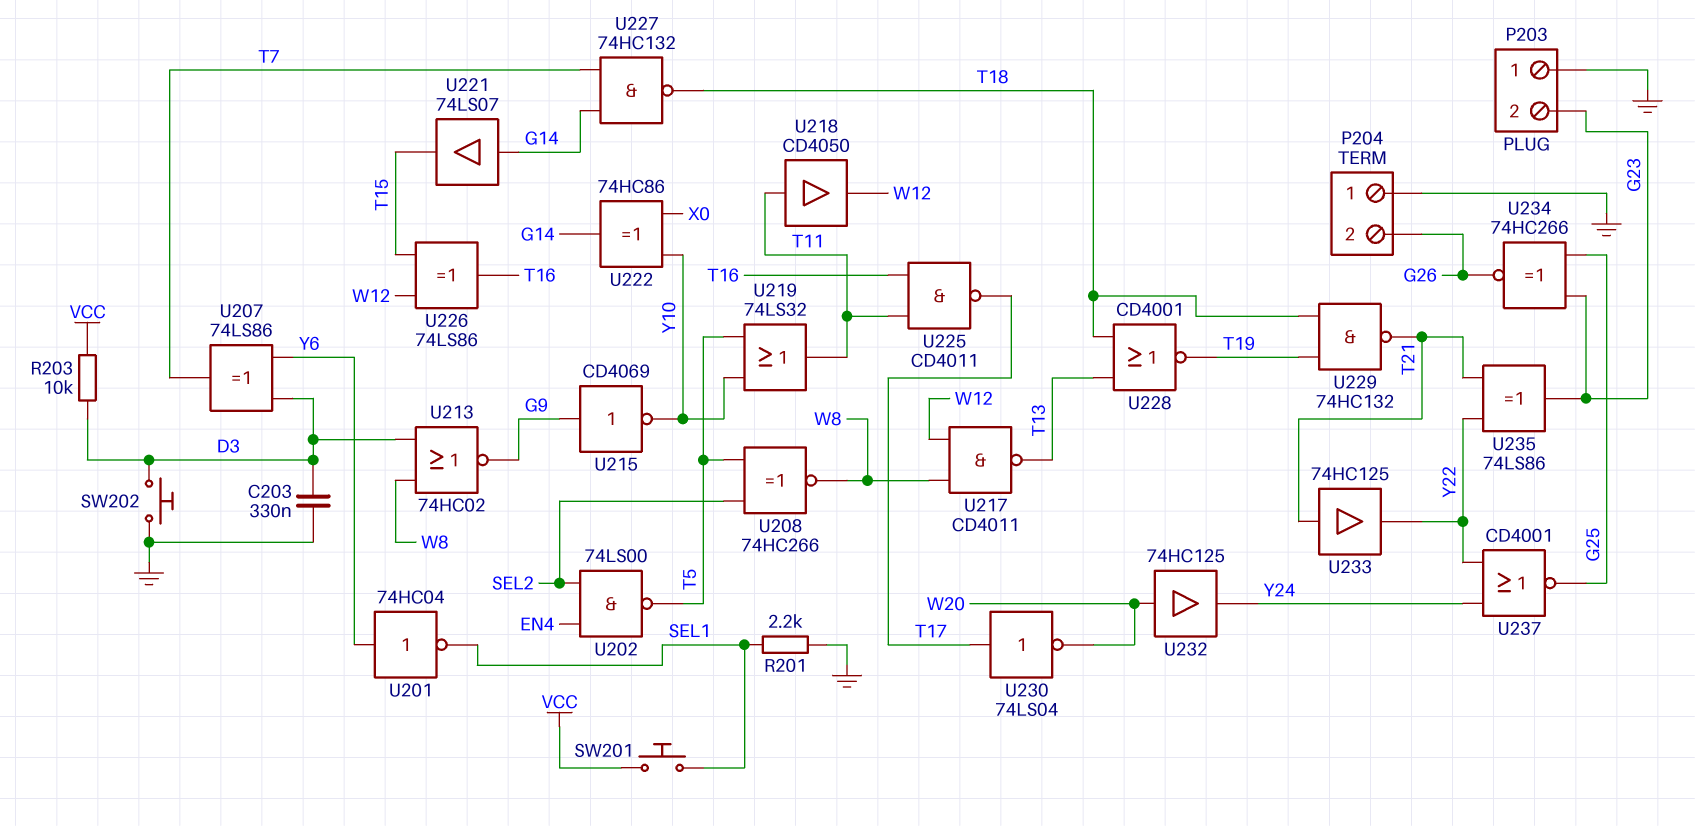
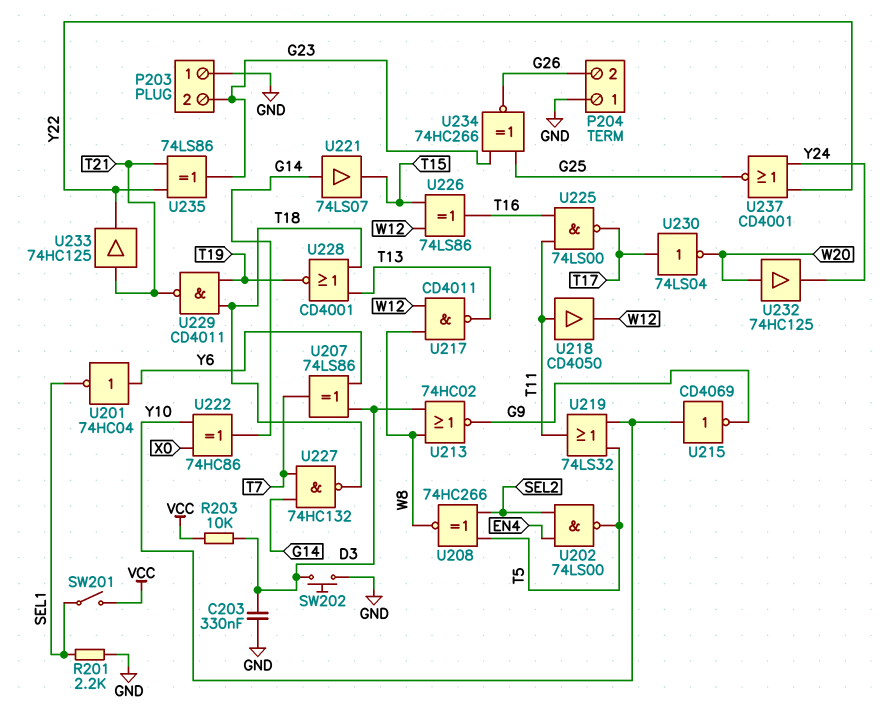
SW201: button (SEL1, VCC) -> switch (SEL1, VCC)
U215: NOT CD4069 (in G9, out Y10) -> NOT CD4069 (in Y10, out G9)
U225: NAND CD4011 (in T11, in T16, out T17) -> NAND 74LS00 (in T11, in T16, out T17)
U229: NAND 74HC132 (in T18, in T19, out T21) -> NAND CD4011 (in T18, in T19, out T21)

